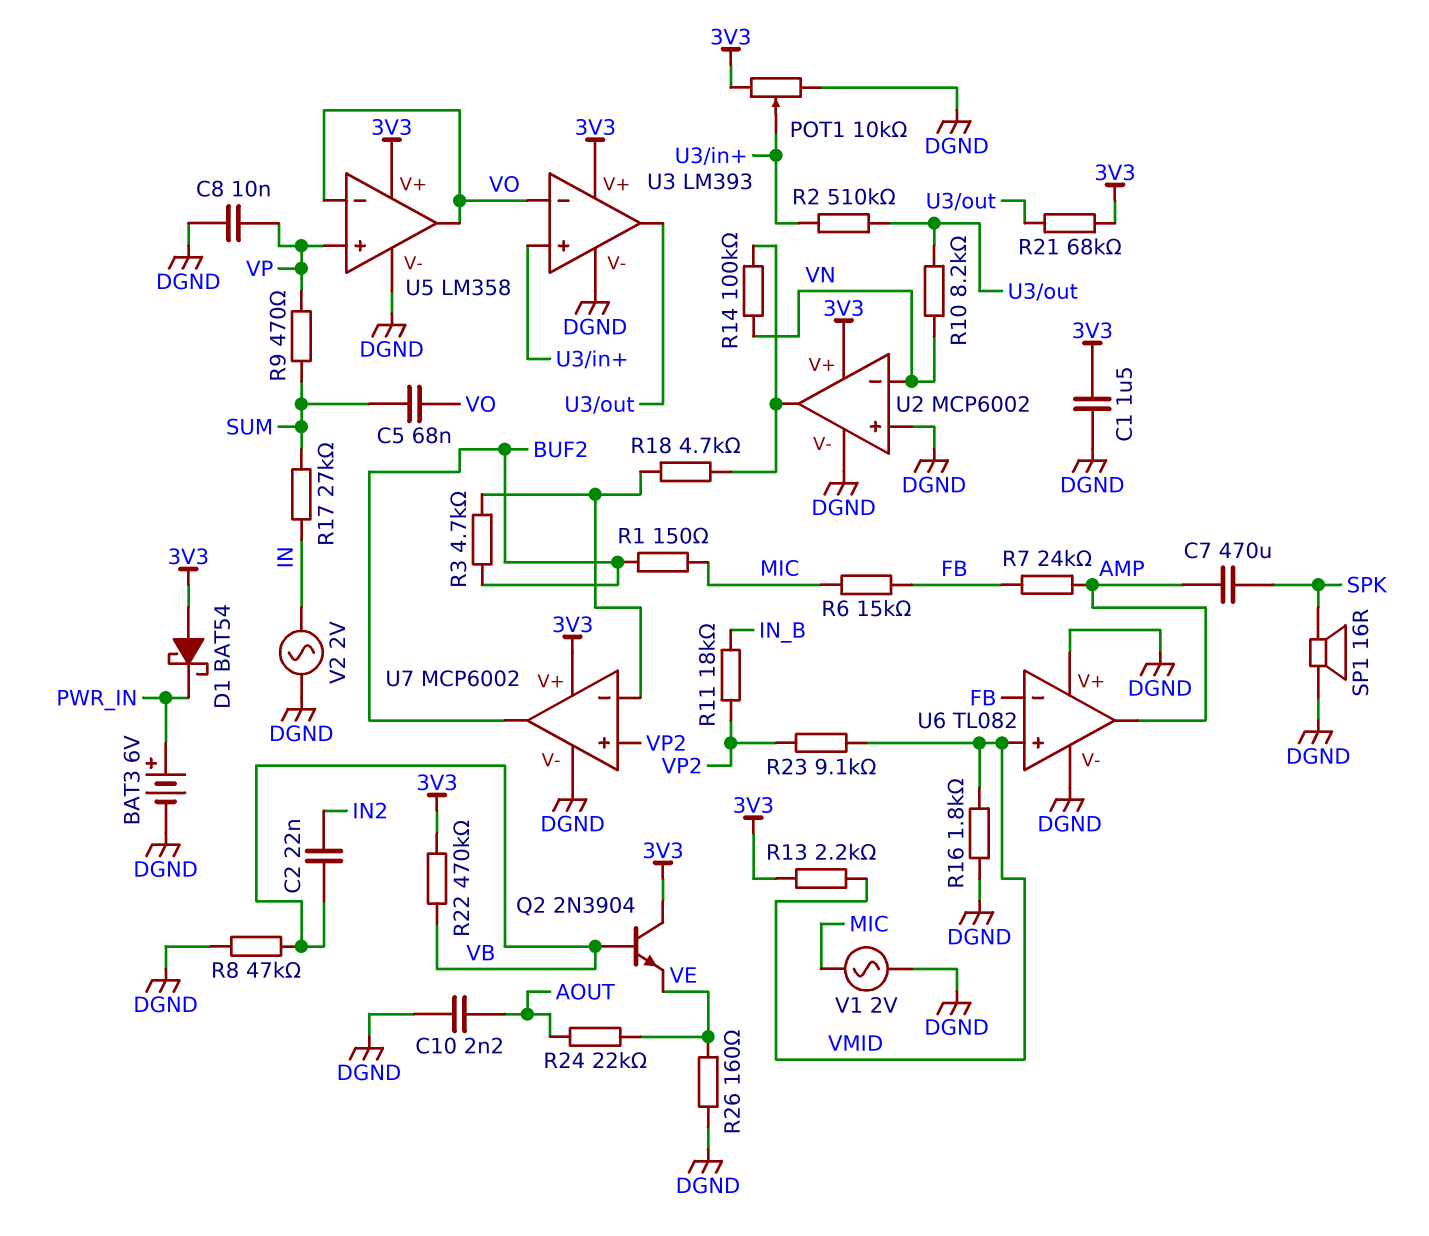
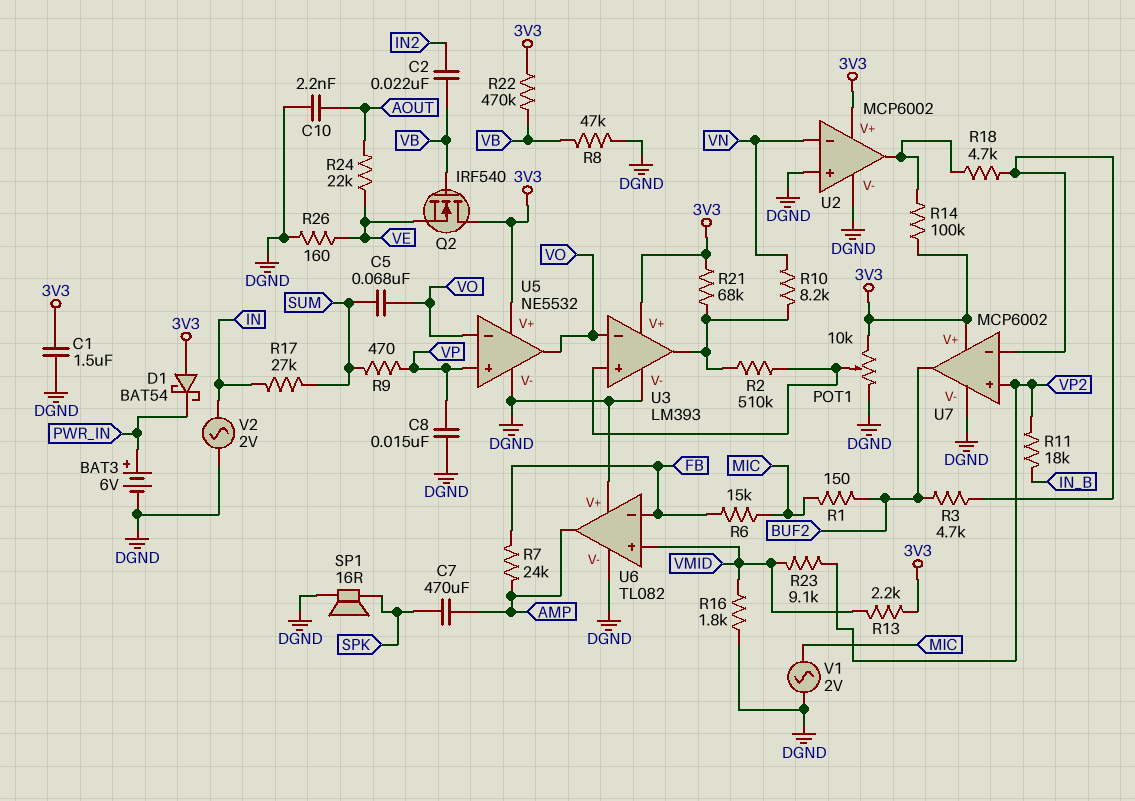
C8: 10nF (DGND, VP) -> 15nF (DGND, VP)
Q2: NPN 2N3904 (B VB, C 3V3, E VE) -> NMOS IRF540 (G VB, D 3V3, S VE)
R14: 100k (U2/out, VN) -> 100k (3V3, U2/out)
U5: LM358 -> NE5532

